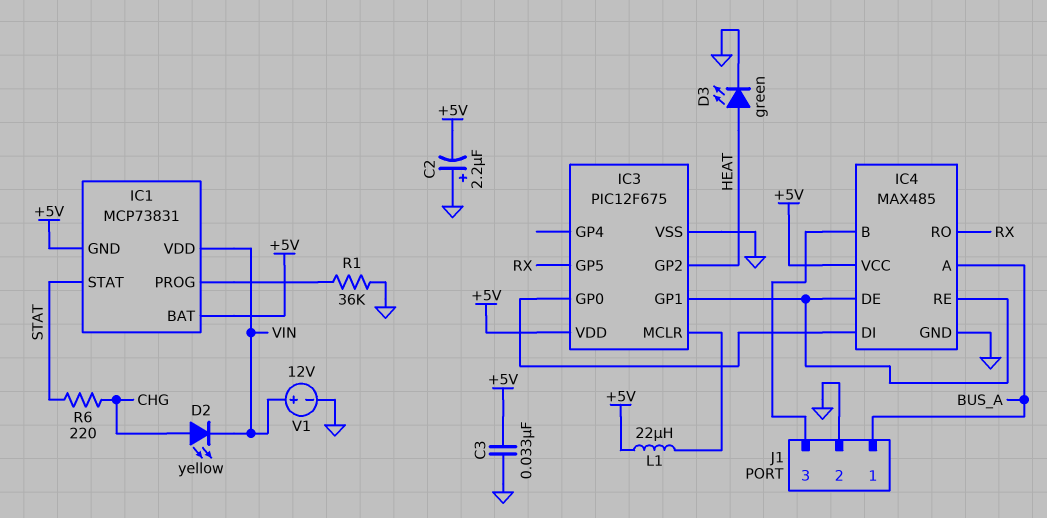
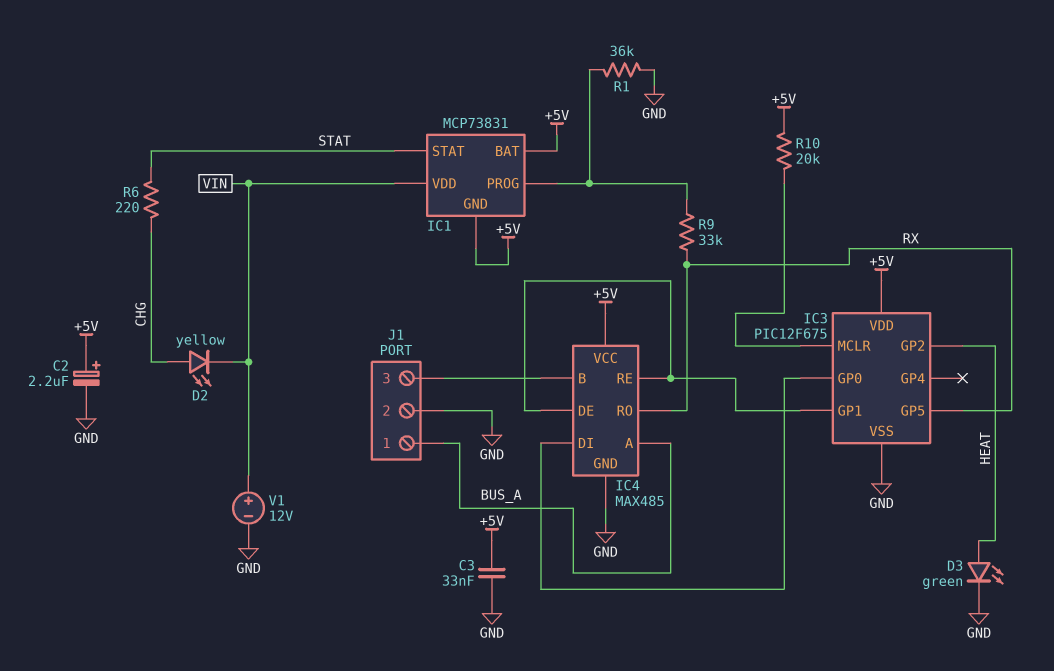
C2: 2.2uF (plus GND, minus +5V) -> 2.2uF (plus +5V, minus GND)
L1: 22uH (+5V, IC3/MCLR) -> none
R9: none -> 33k (IC1/PROG, RX)
R10: none -> 20k (+5V, IC3/MCLR)

